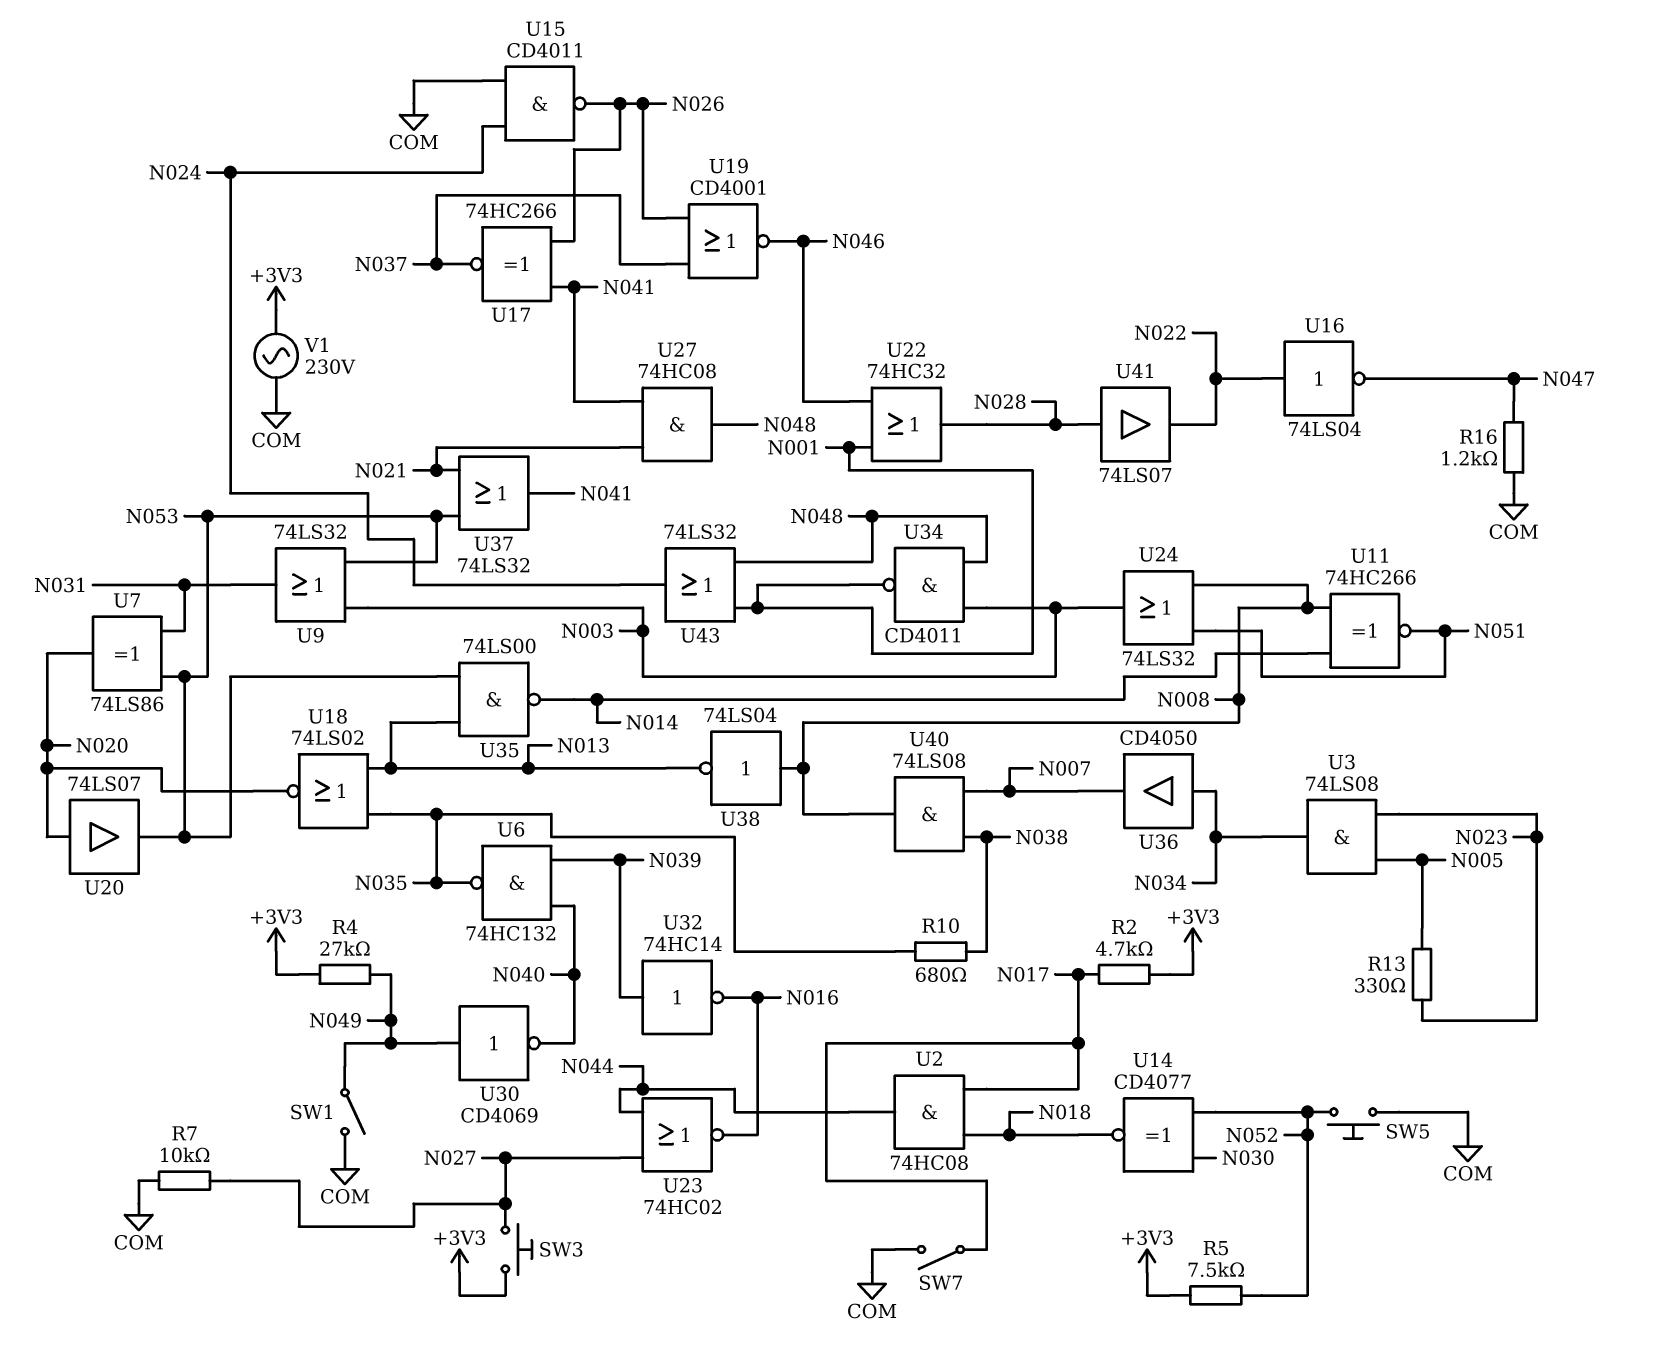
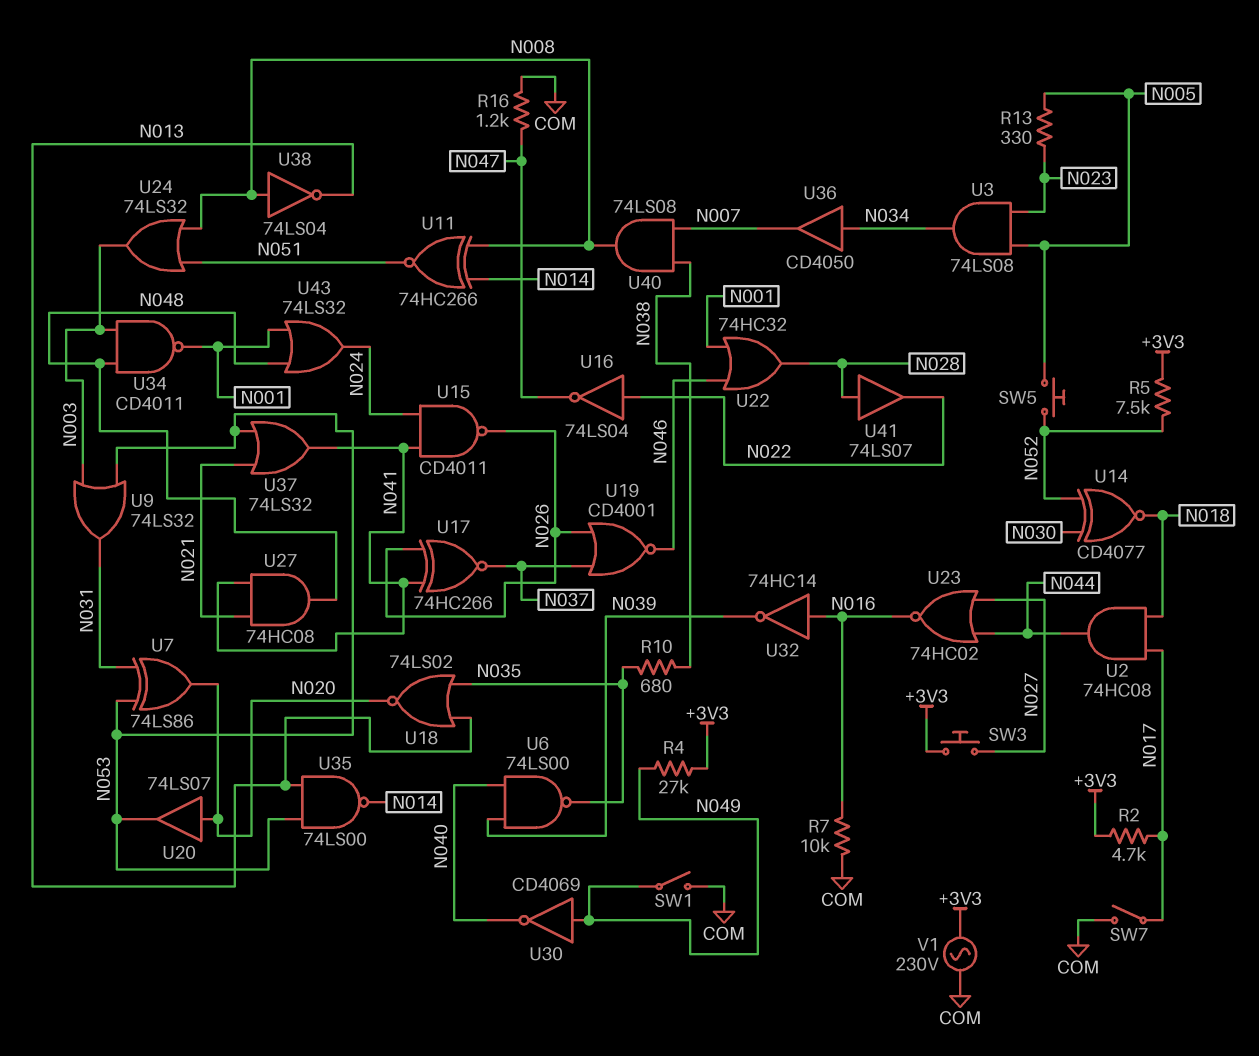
R7: 10k (COM, N027) -> 10k (COM, N016)
SW5: button (COM, N052) -> button (N005, N052)
U6: NAND 74HC132 (in N039, in N040, out N035) -> NAND 74LS00 (in N039, in N040, out N035)
U15: NAND CD4011 (in COM, in N024, out N026) -> NAND CD4011 (in N024, in N041, out N026)
U32: NOT 74HC14 (in N039, out N016) -> NOT 74HC14 (in N016, out N039)

